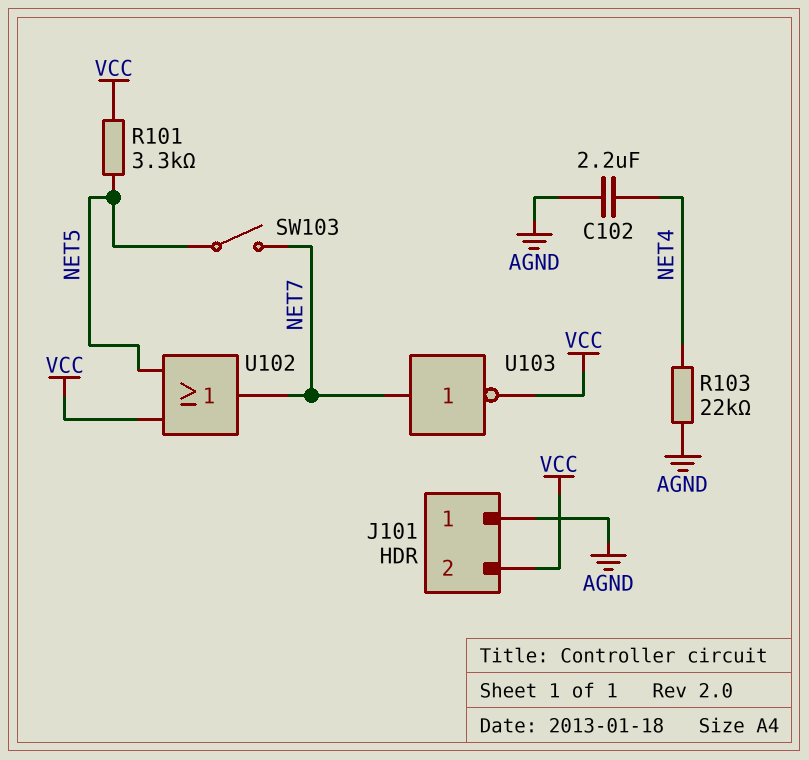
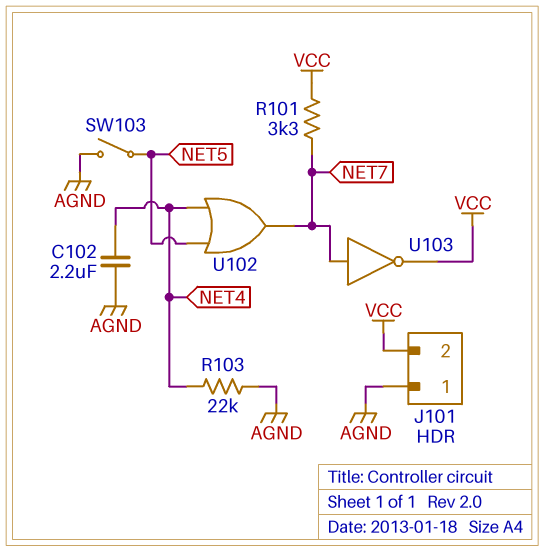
R101: 3.3k (NET5, VCC) -> 3.3k (NET7, VCC)
SW103: switch (NET5, NET7) -> switch (AGND, NET5)
U102: OR (in NET5, in VCC, out NET7) -> OR (in NET4, in NET5, out NET7)

